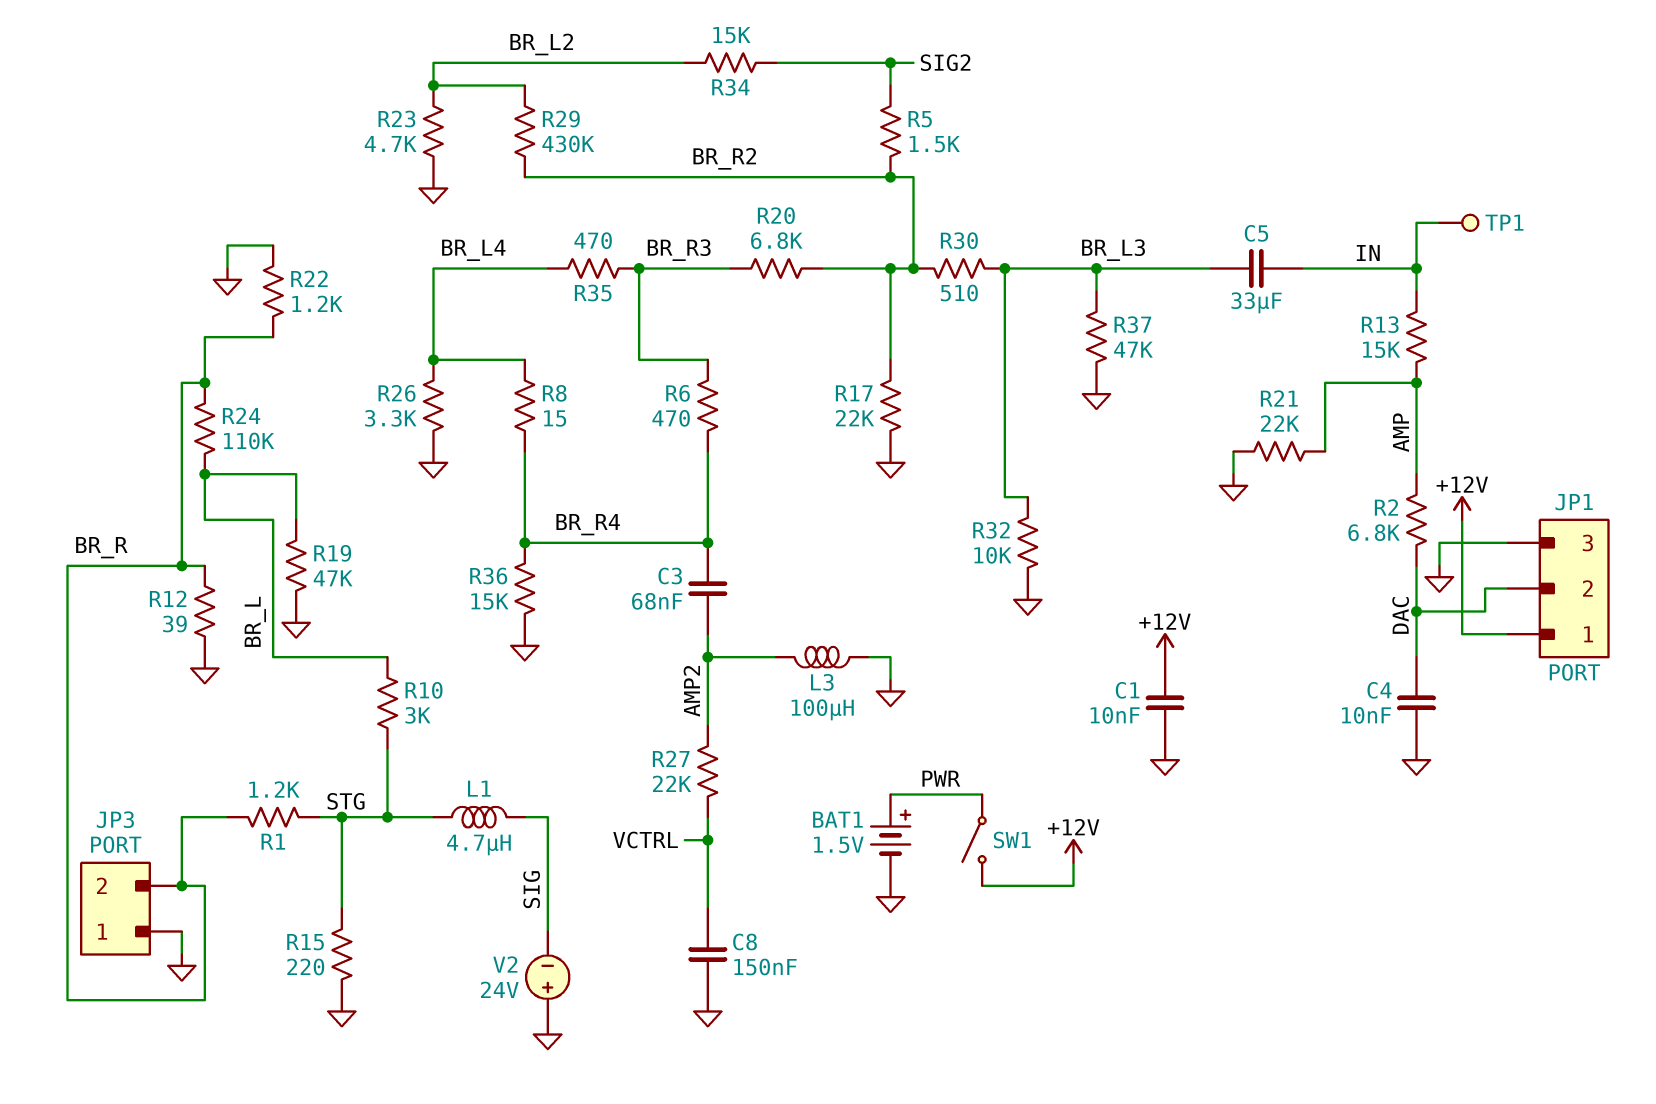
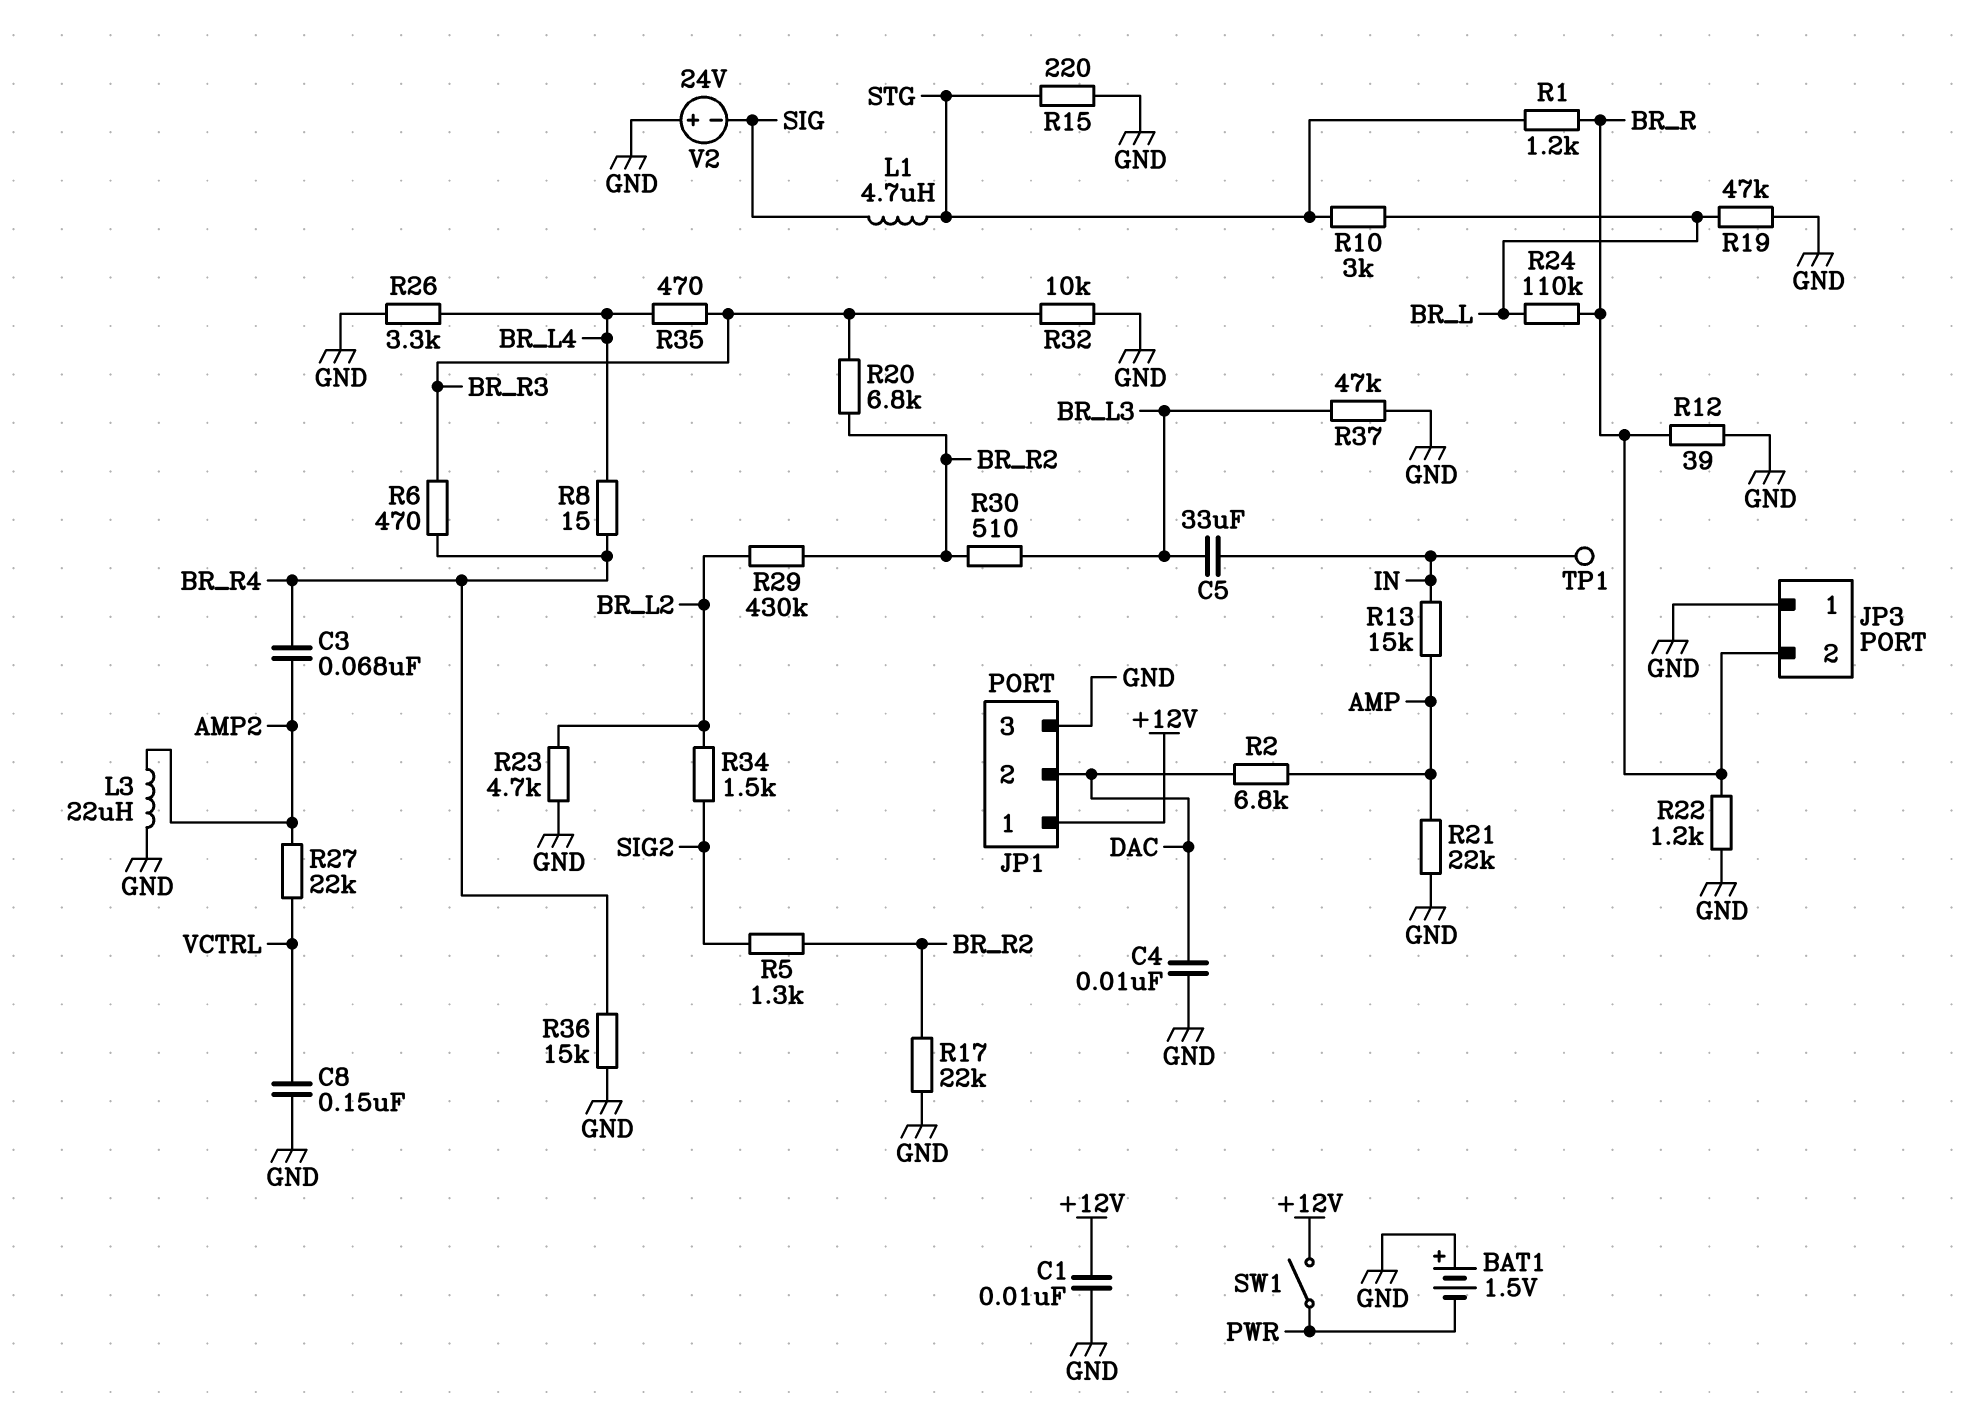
BAT1: 1.5V (plus PWR, minus GND) -> 1.5V (plus GND, minus PWR)
L3: 100uH (AMP2, GND) -> 22uH (AMP2, GND)
R5: 1.5k (BR_R2, SIG2) -> 1.3k (BR_R2, SIG2)
R32: 10k (BR_L3, GND) -> 10k (BR_R3, GND)
R34: 15k (BR_L2, SIG2) -> 1.5k (BR_L2, SIG2)

